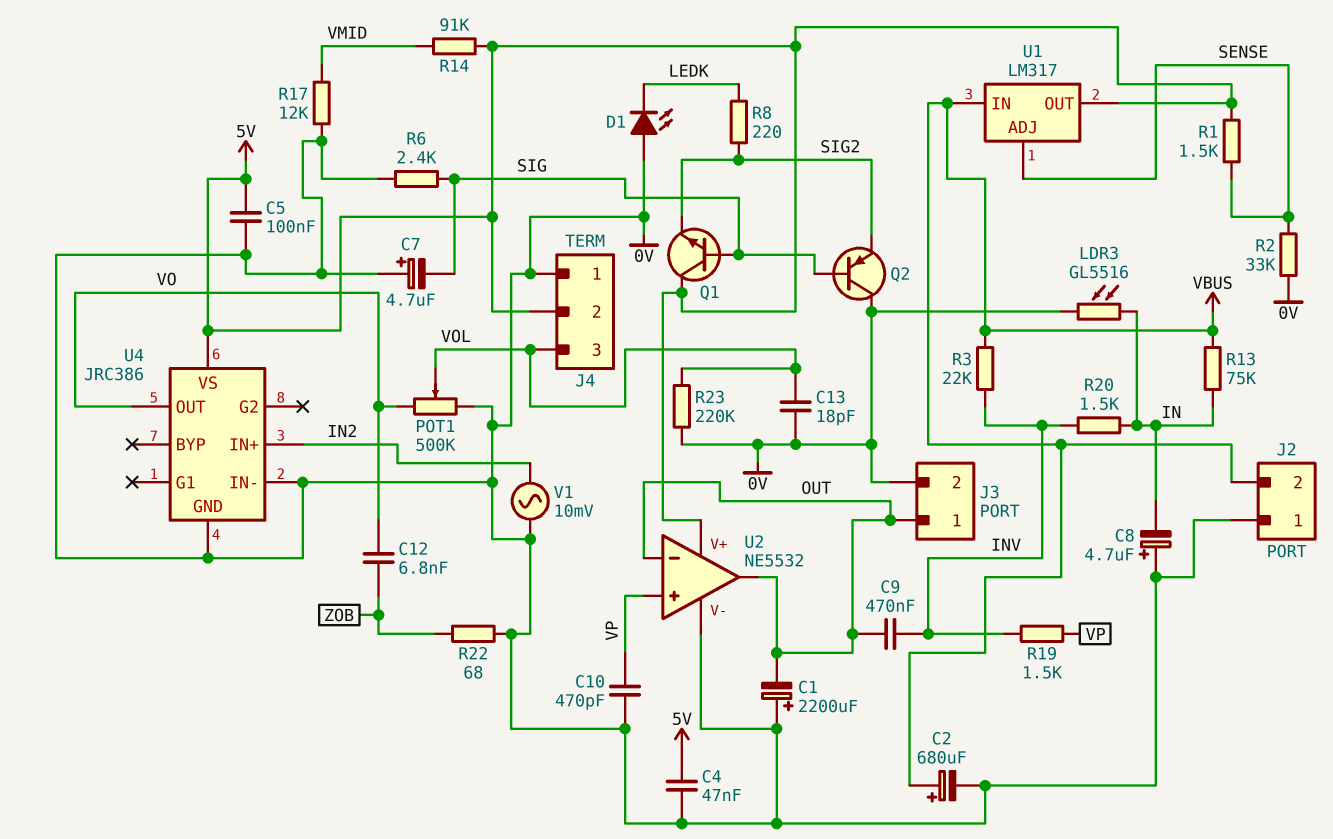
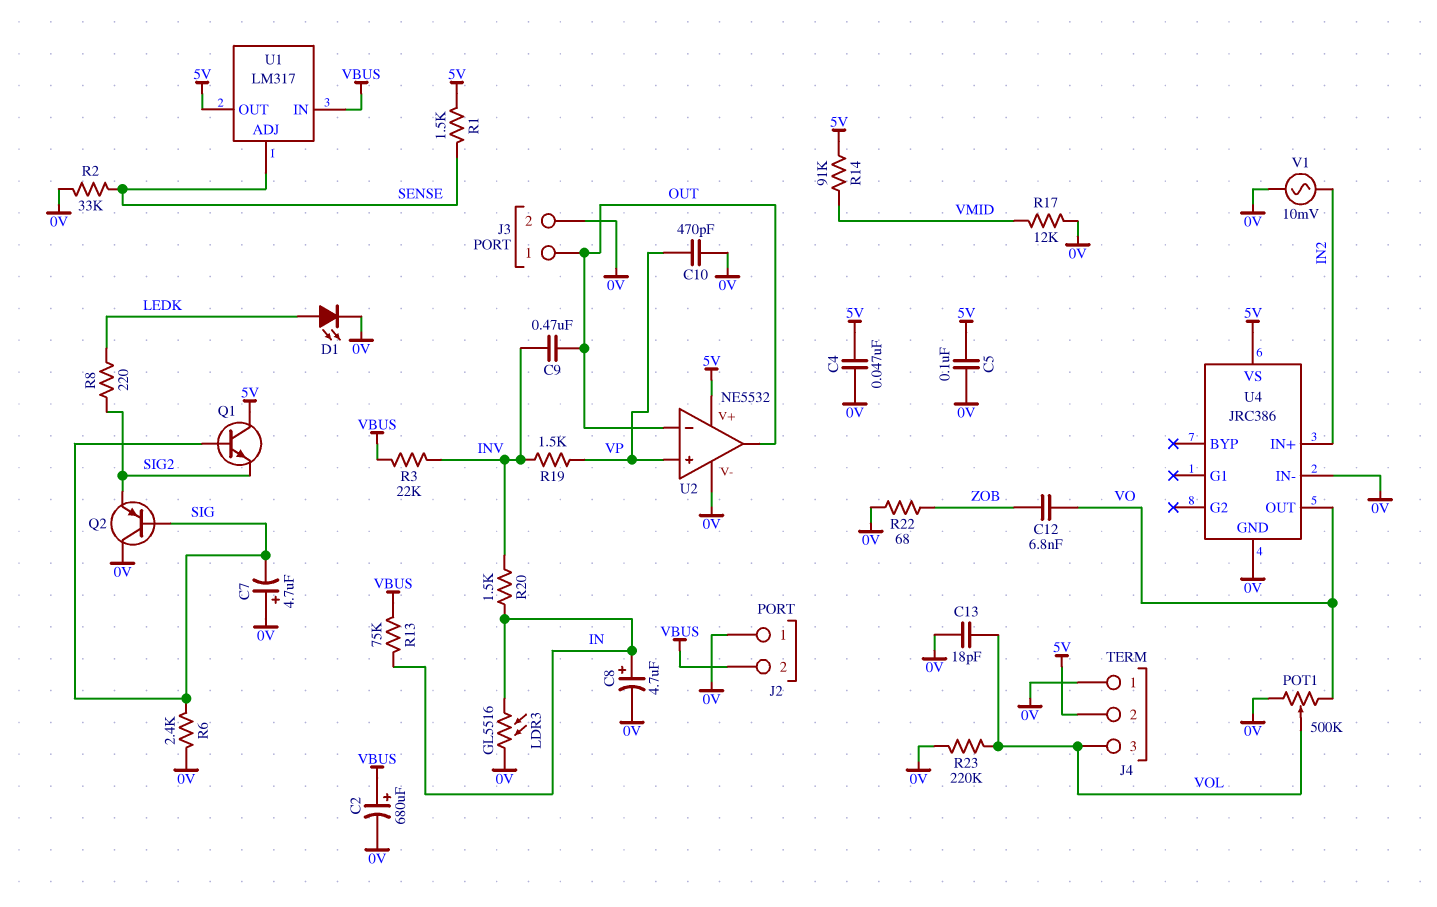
C1: 2200uF (plus 0V, minus OUT) -> none
C8: 4.7uF (plus 0V, minus IN) -> 4.7uF (plus IN, minus 0V)
D1: LED (A 0V, K LEDK) -> LED (A LEDK, K 0V)

